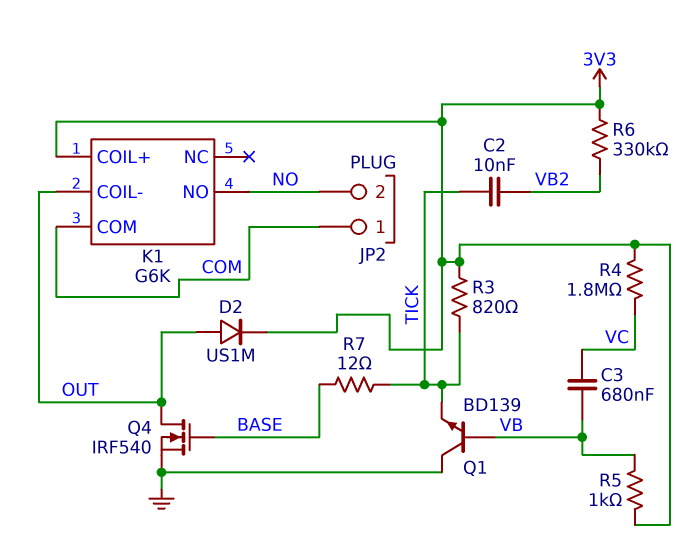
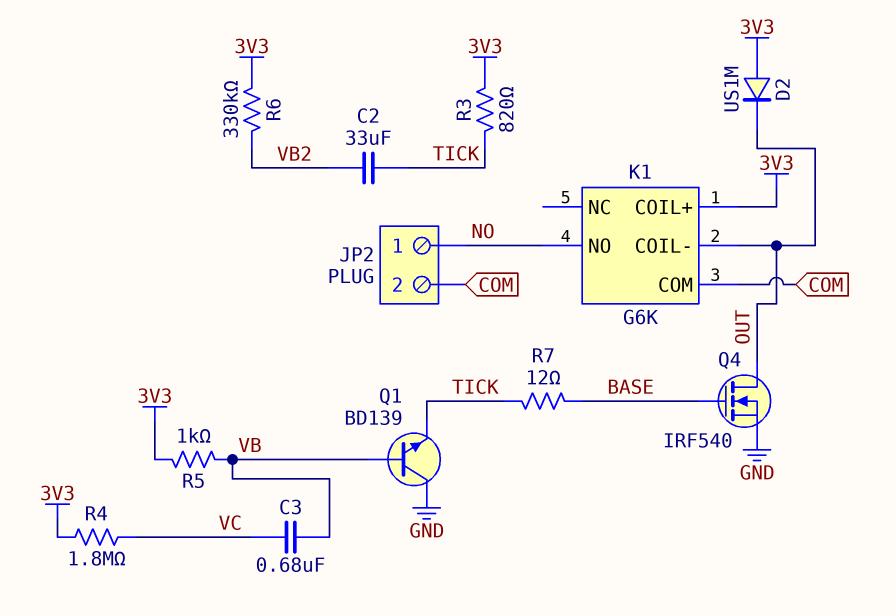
C2: 10nF (TICK, VB2) -> 33uF (TICK, VB2)
D2: diode US1M (A OUT, K 3V3) -> diode US1M (A 3V3, K OUT)
JP2 pin 1: COM -> NO
JP2 pin 2: NO -> COM

